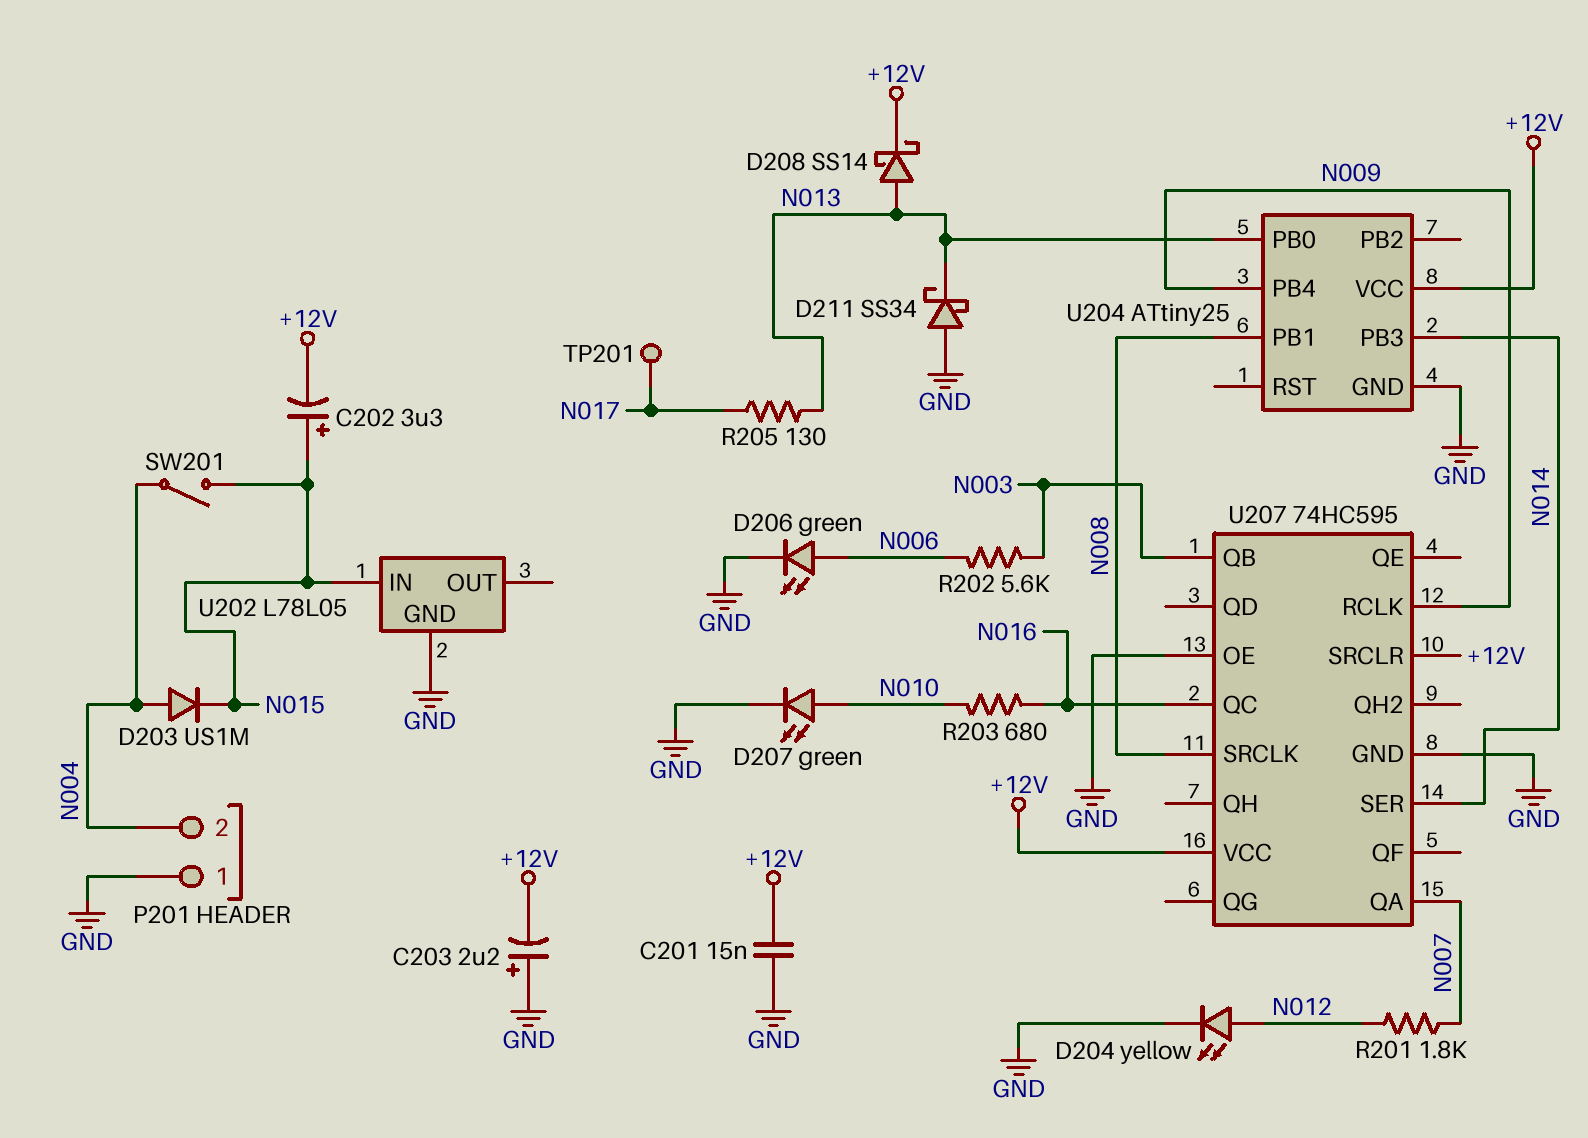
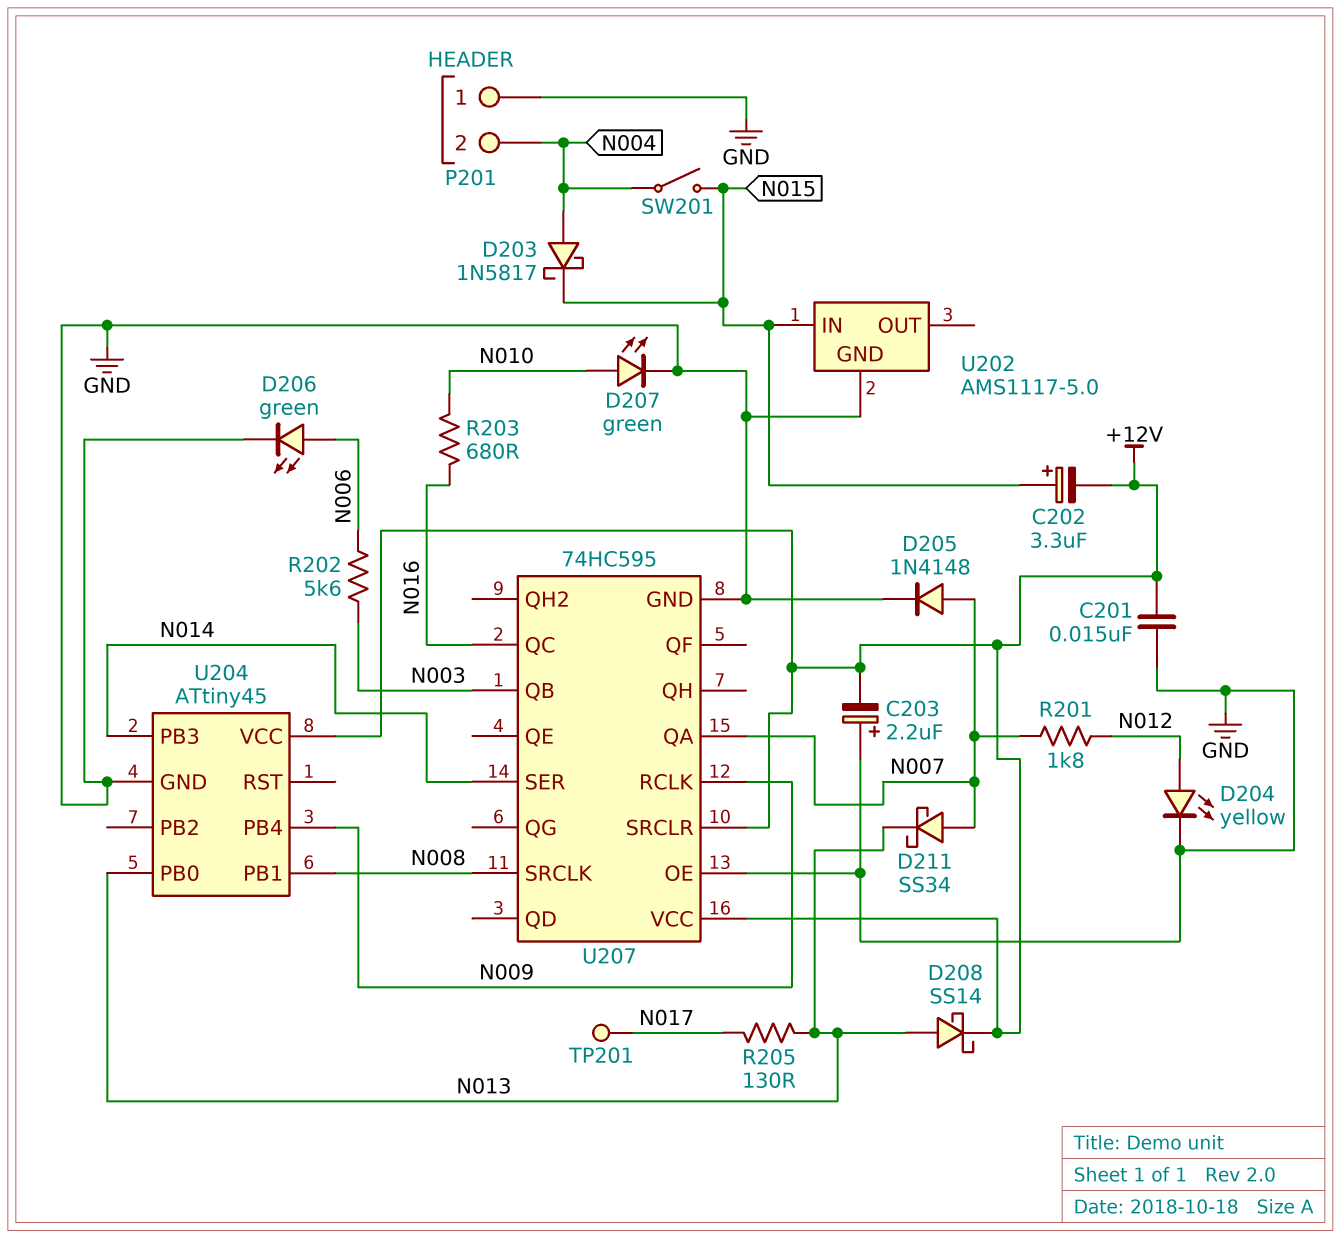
D203: diode US1M (A N004, K N015) -> schottky 1N5817 (A N004, K N015)
D205: none -> diode 1N4148 (A N007, K GND)
D211: schottky SS34 (A GND, K N013) -> schottky SS34 (A N007, K N013)
U202: L78L05 -> AMS1117-5.0
U204: ATtiny25 -> ATtiny45

